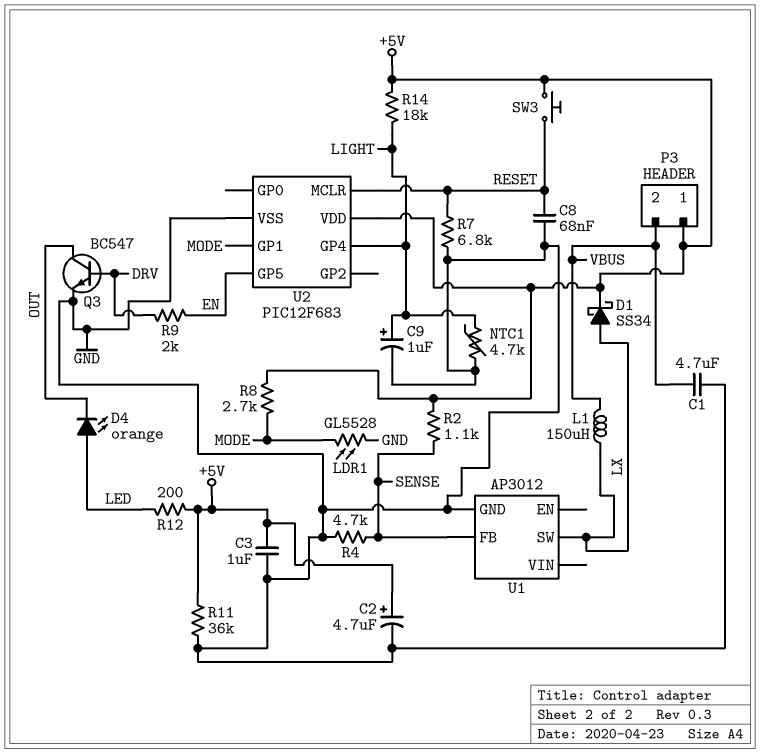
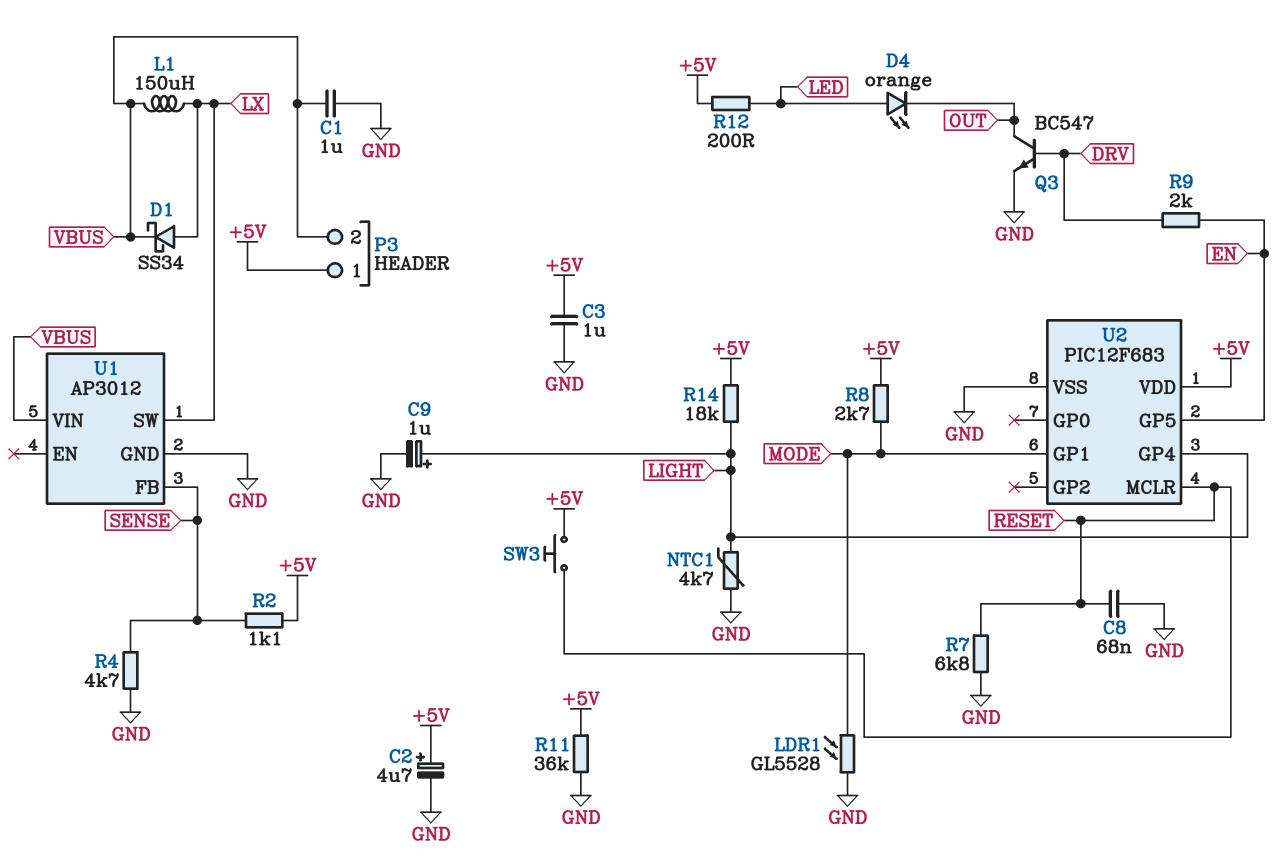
C1: 4.7uF (GND, VBUS) -> 1uF (GND, VBUS)
D1: schottky SS34 (A LX, K +5V) -> schottky SS34 (A LX, K VBUS)
U1 pin VIN: none -> VBUS

